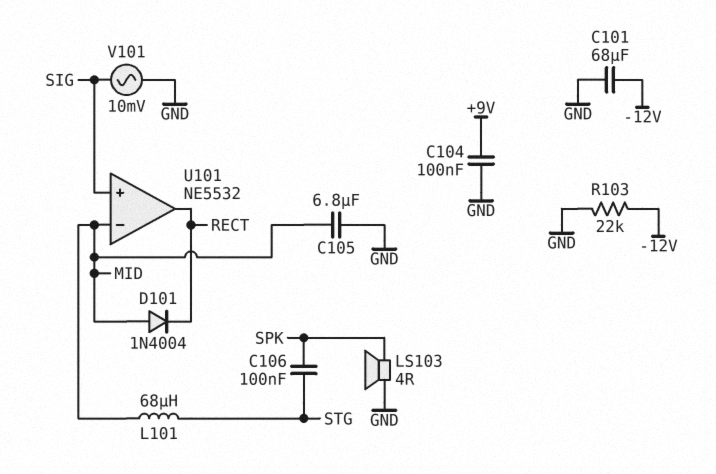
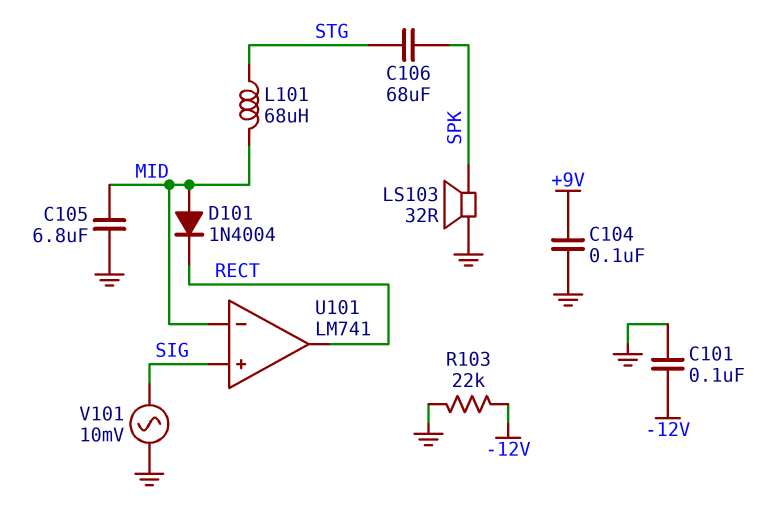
C101: 68uF (-12V, GND) -> 100nF (-12V, GND)
C106: 100nF (SPK, STG) -> 68uF (SPK, STG)
LS103: speaker 4R (GND, SPK) -> speaker 32R (GND, SPK)
U101: NE5532 -> LM741

